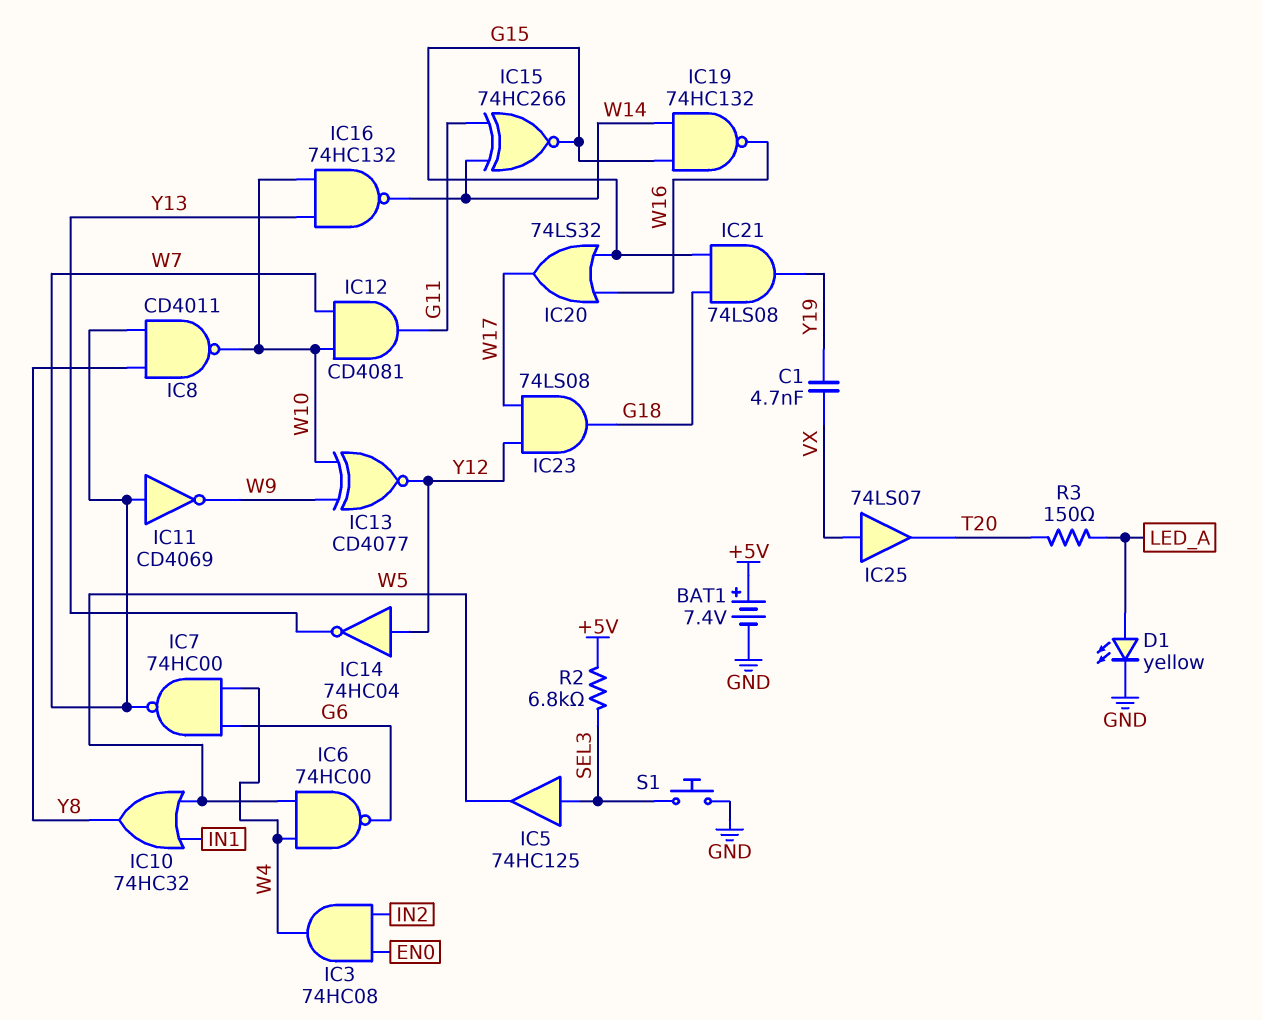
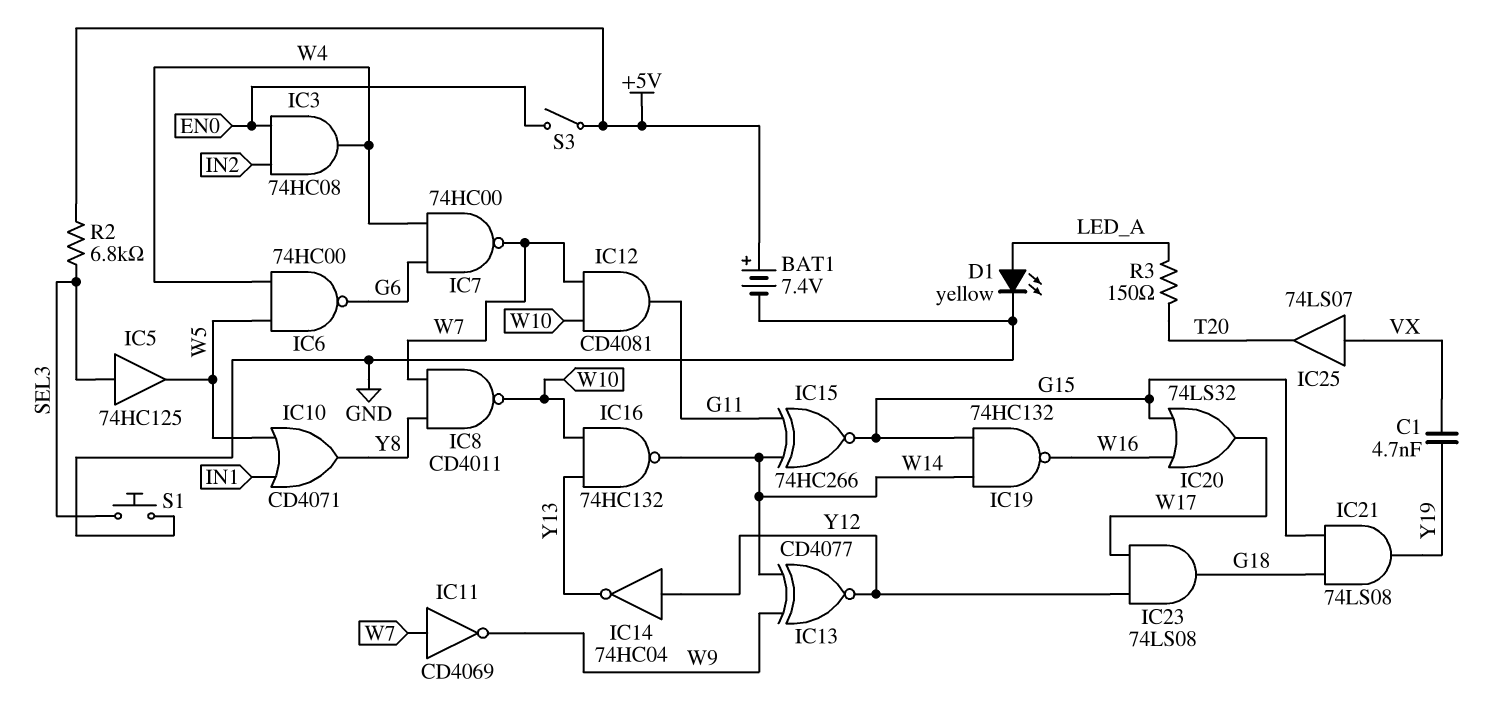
IC10: OR 74HC32 (in IN1, in W5, out Y8) -> OR CD4071 (in IN1, in W5, out Y8)
IC13: XNOR CD4077 (in W9, in W10, out Y12) -> XNOR CD4077 (in W9, in W14, out Y12)
S3: none -> switch (+5V, EN0)

